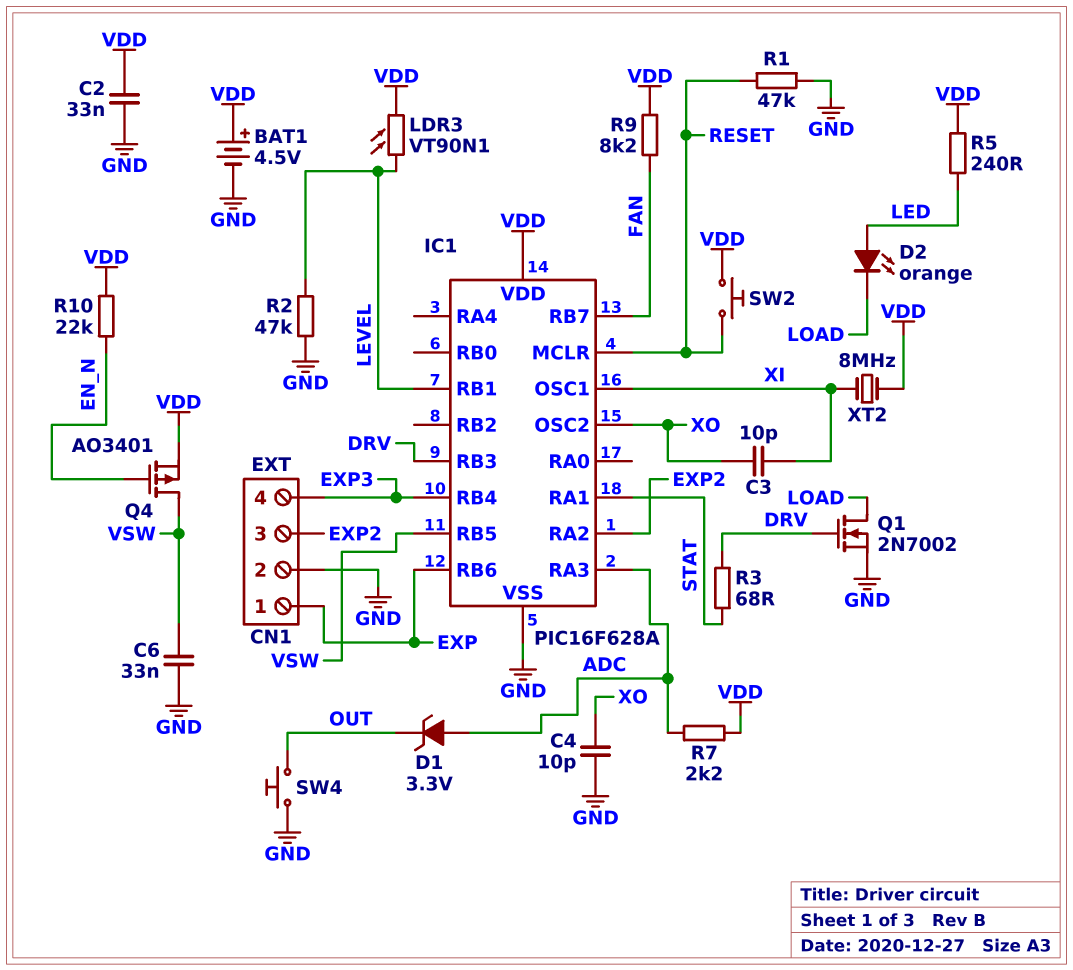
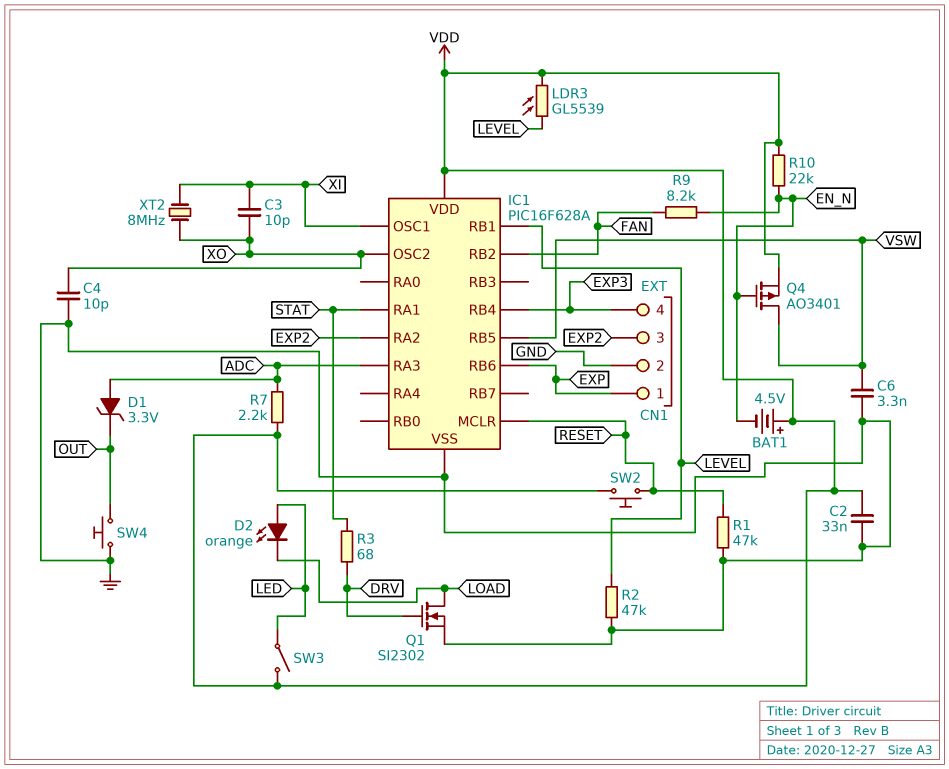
BAT1: 4.5V (plus VDD, minus GND) -> 4.5V (plus VDD, minus EN_N)
C6: 33nF (GND, VSW) -> 3.3nF (GND, VSW)
IC1 pin RB2: none -> FAN
IC1 pin RB3: DRV -> none
IC1 pin RB7: FAN -> none
LDR3: VT90N1 (LEVEL, VDD) -> GL5539 (LEVEL, VDD)
Q1: NMOS 2N7002 (G DRV, D LOAD, S GND) -> NMOS SI2302 (G DRV, D LOAD, S GND)
R5: 240 (LED, VDD) -> none
R9: 8.2k (FAN, VDD) -> 8.2k (EN_N, FAN)
SW3: none -> switch (LED, VDD)
XT2: 8MHz (VDD, XI) -> 8MHz (XI, XO)

